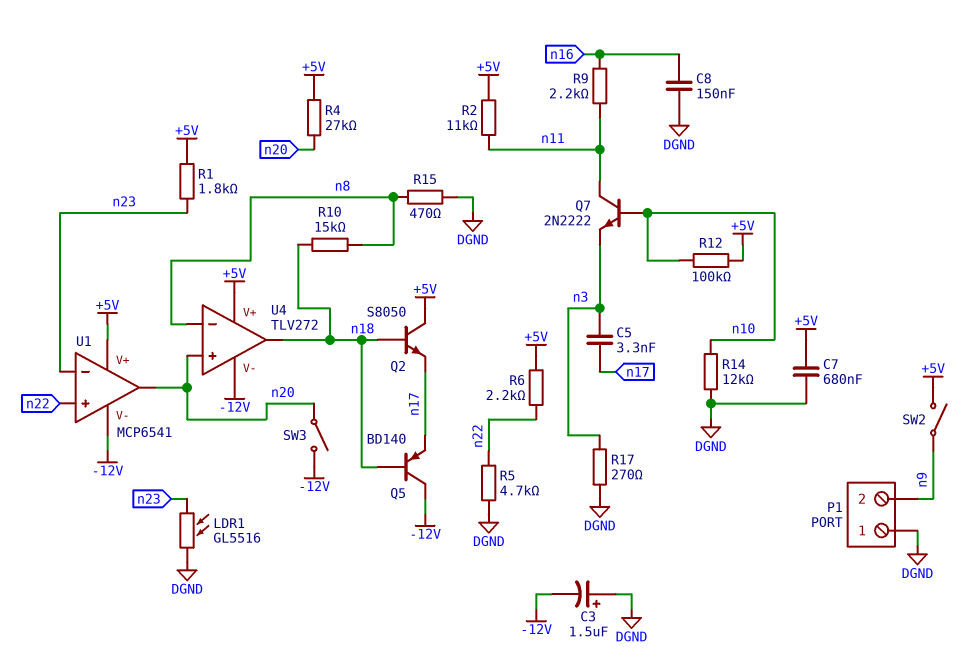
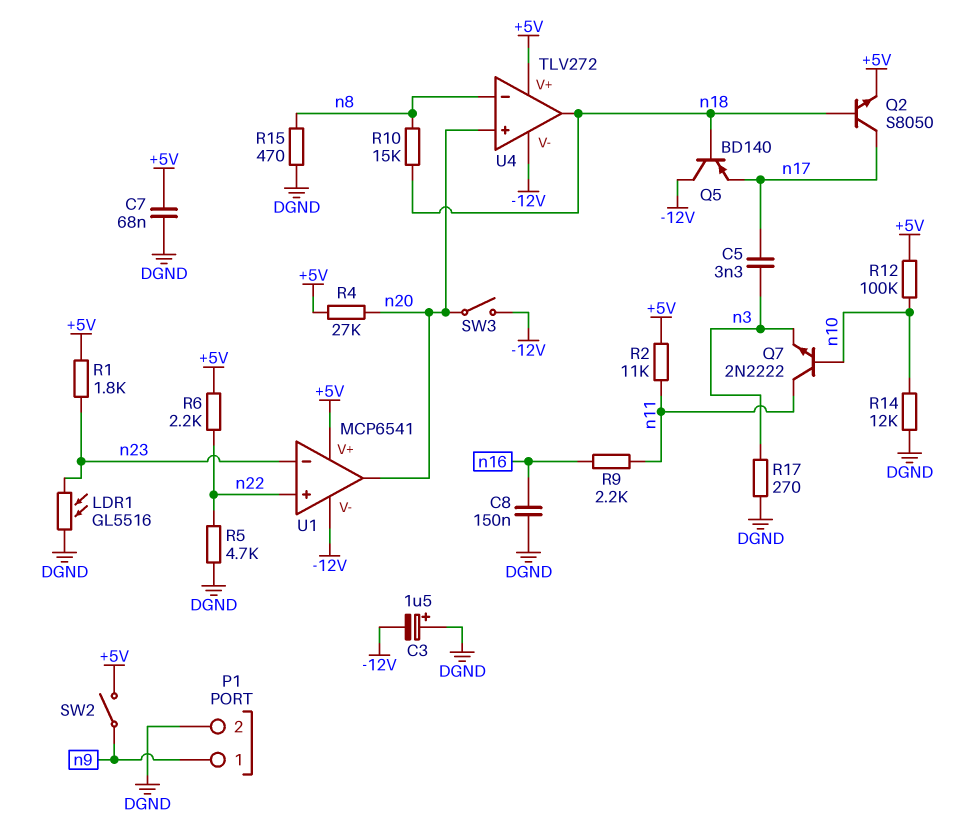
C7: 680nF (+5V, DGND) -> 68nF (+5V, DGND)
P1 pin 1: DGND -> n9
P1 pin 2: n9 -> DGND
Q2: NPN S8050 (B n18, C +5V, E n17) -> NPN S8050 (B n18, C n17, E +5V)

